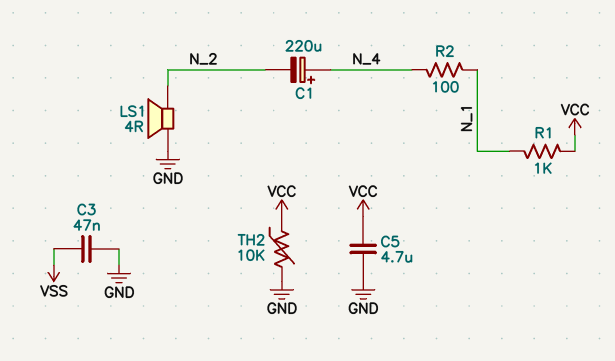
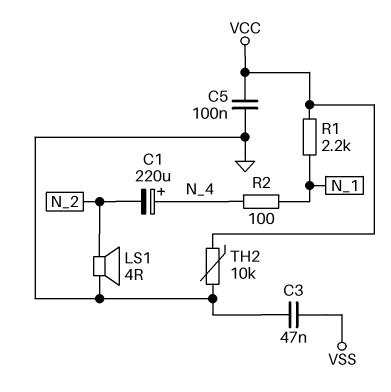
C5: 4.7uF (GND, VCC) -> 100nF (GND, VCC)
R1: 1k (N_1, VCC) -> 2.2k (N_1, VCC)

